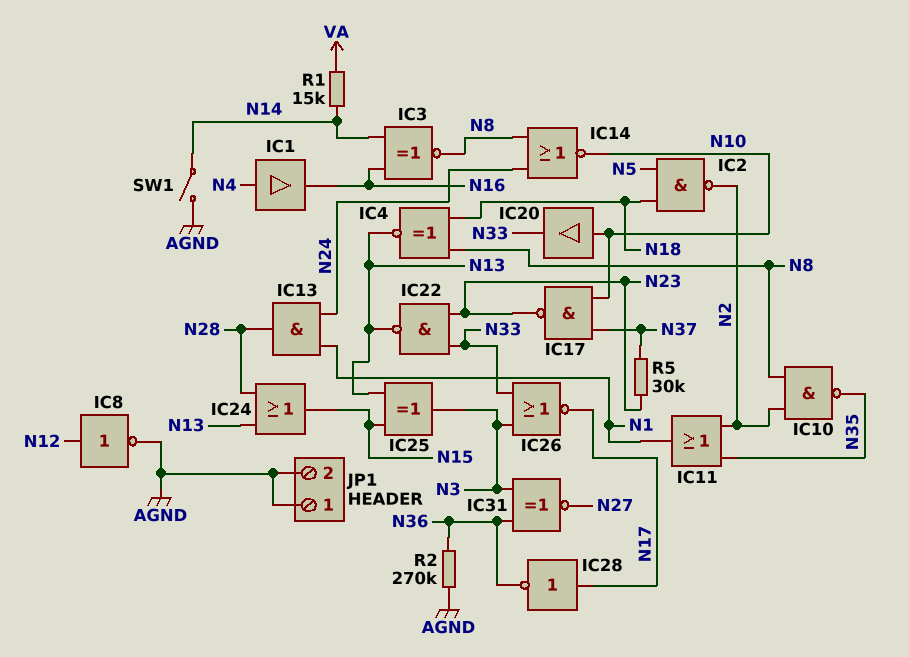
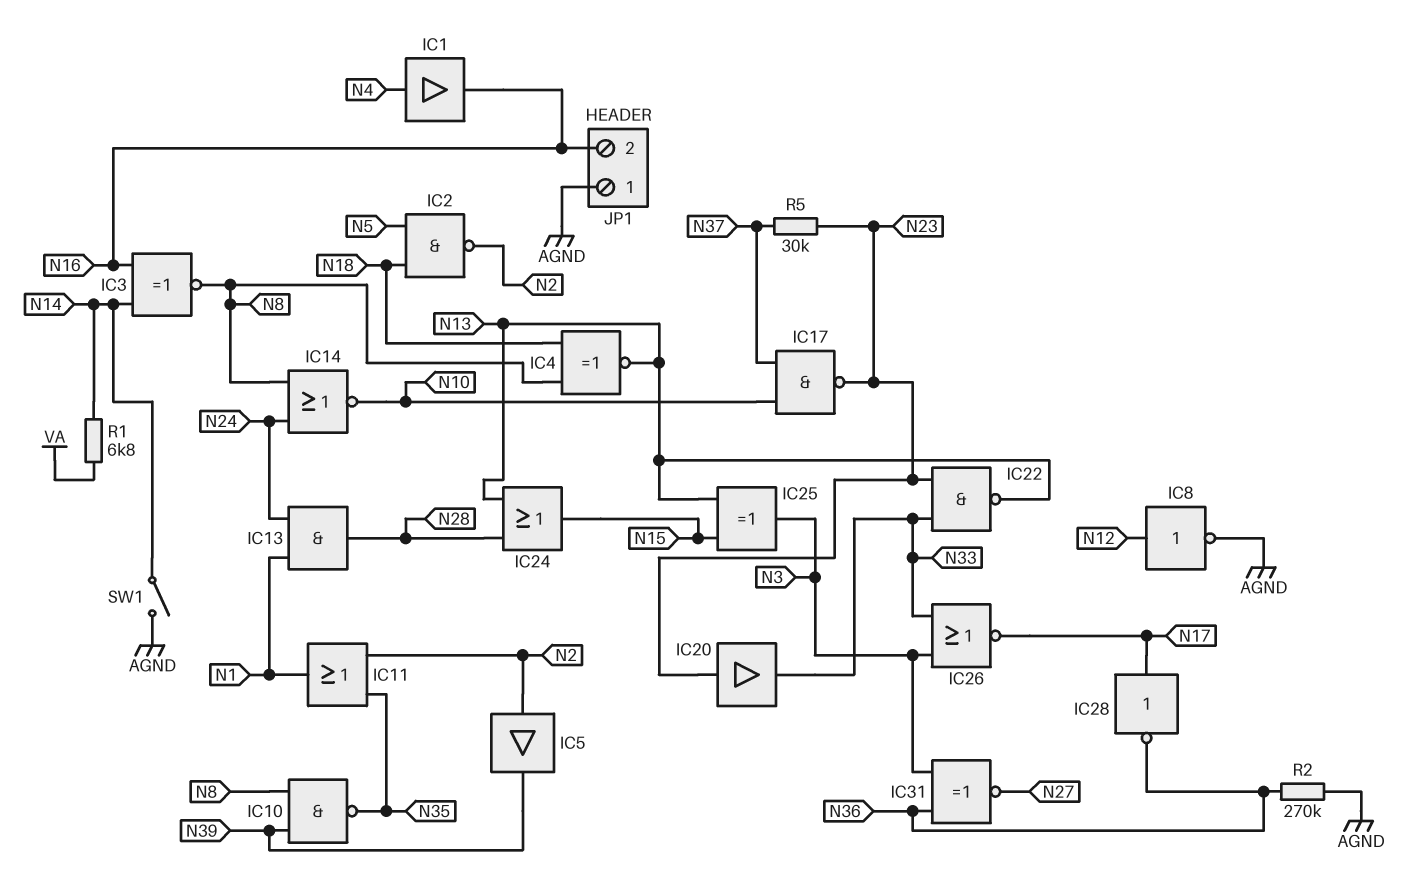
IC5: none -> buffer (in N2, out N39)
IC10: NAND (in N2, in N8, out N35) -> NAND (in N8, in N39, out N35)
IC20: buffer (in N10, out N33) -> buffer (in N23, out N33)
JP1 pin 2: AGND -> N16
R1: 15k (N14, VA) -> 6.8k (N14, VA)

